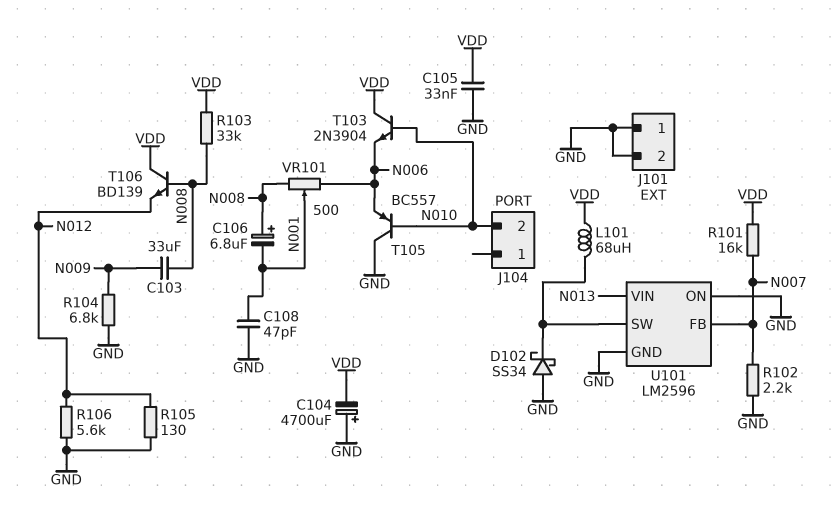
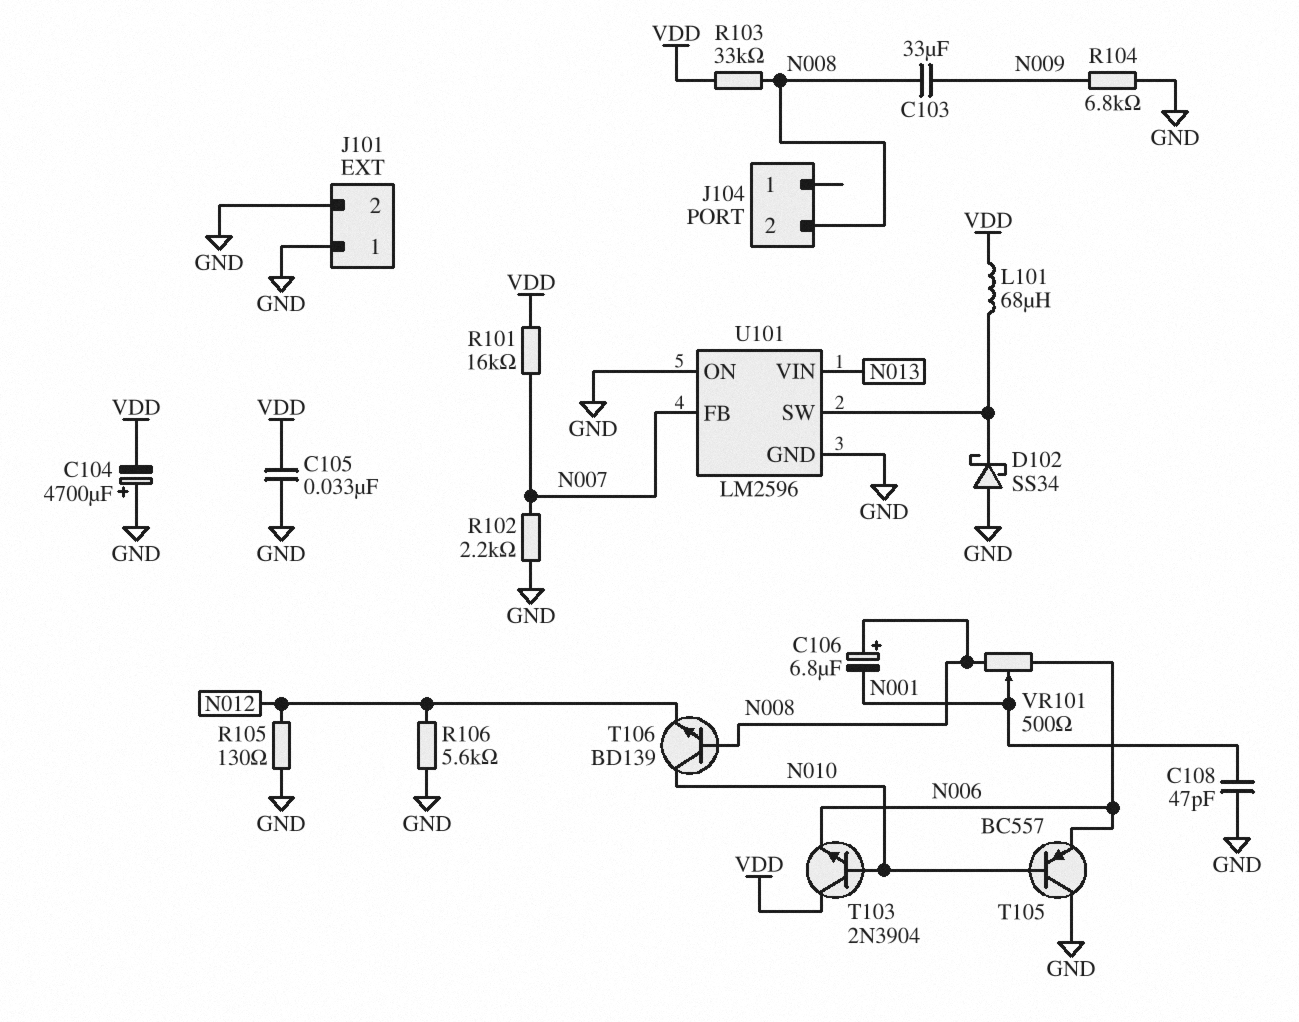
J104 pin 2: N010 -> N008
T106: NPN BD139 (B N008, C VDD, E N012) -> NPN BD139 (B N008, C N010, E N012)

